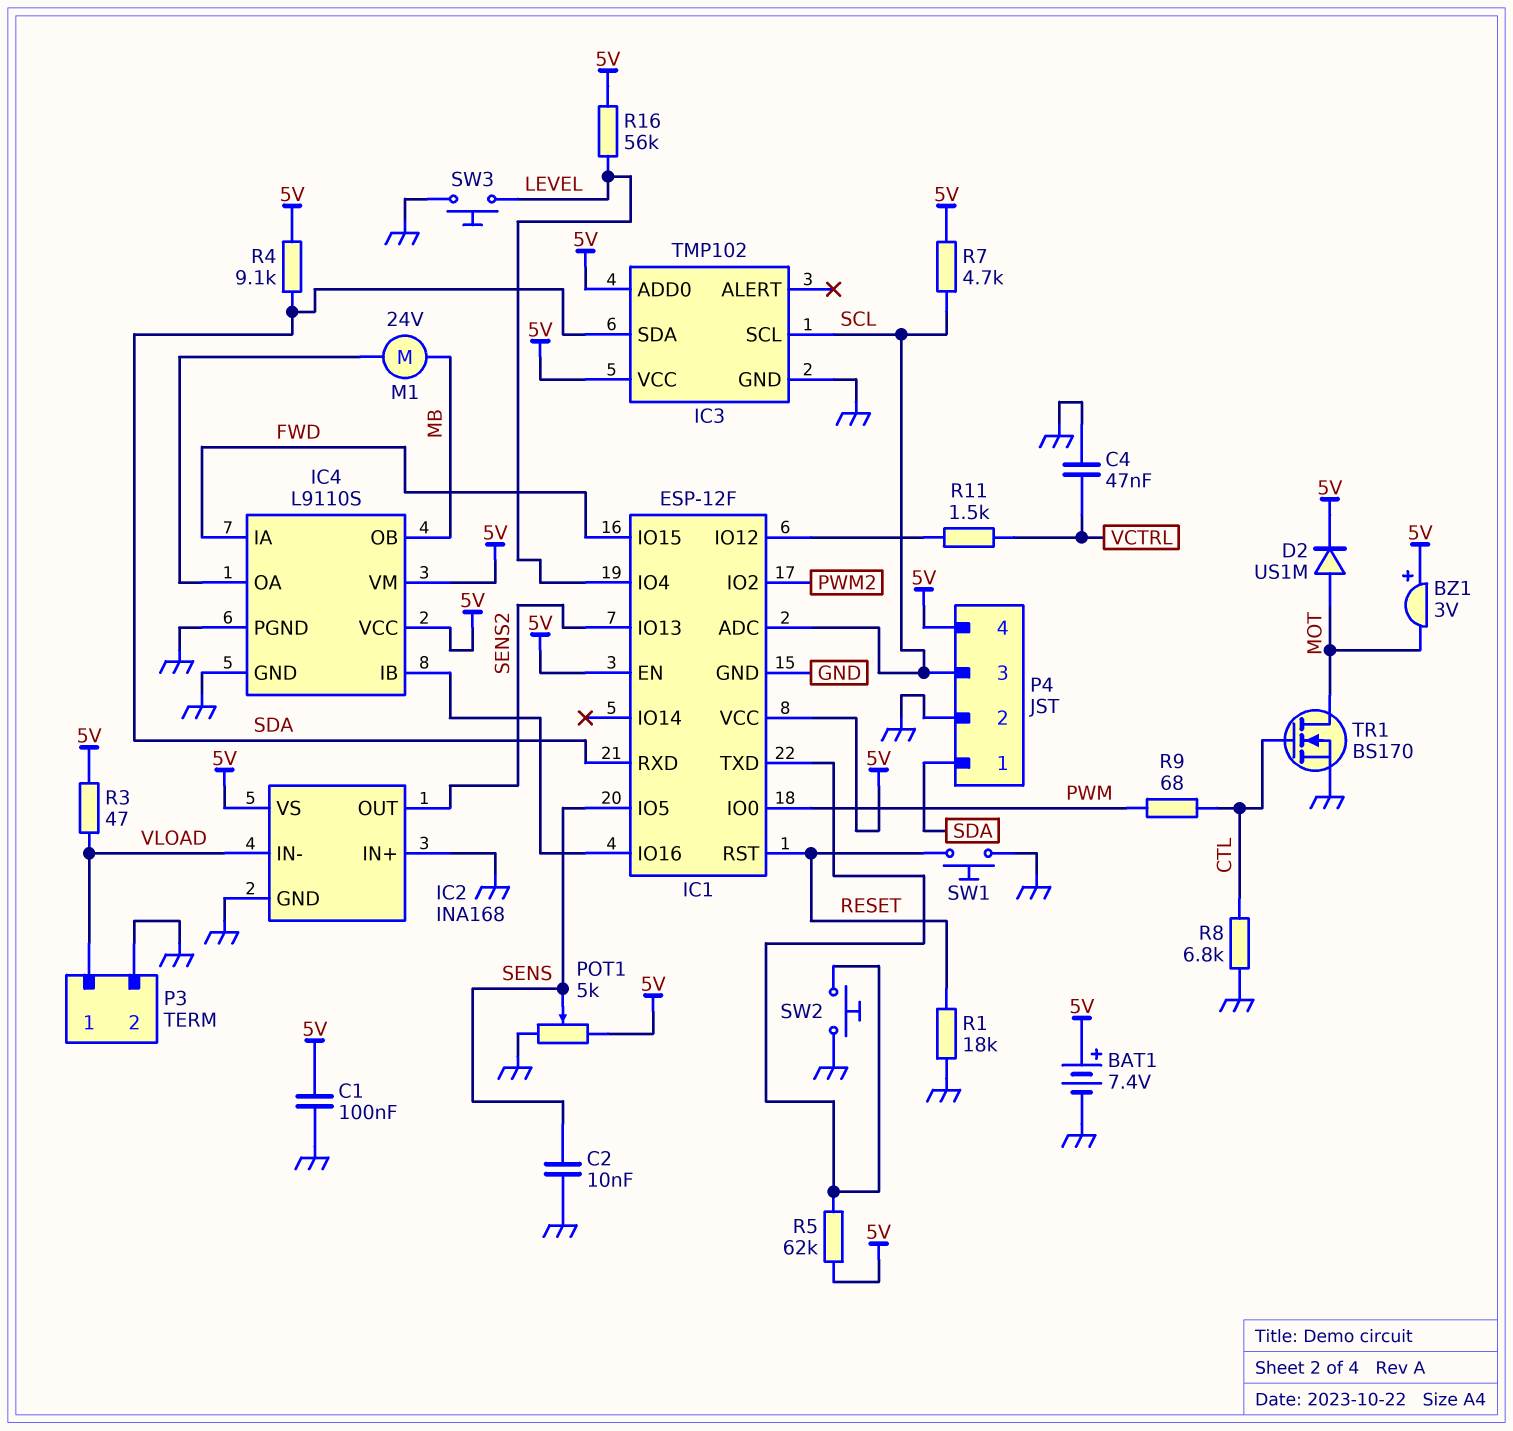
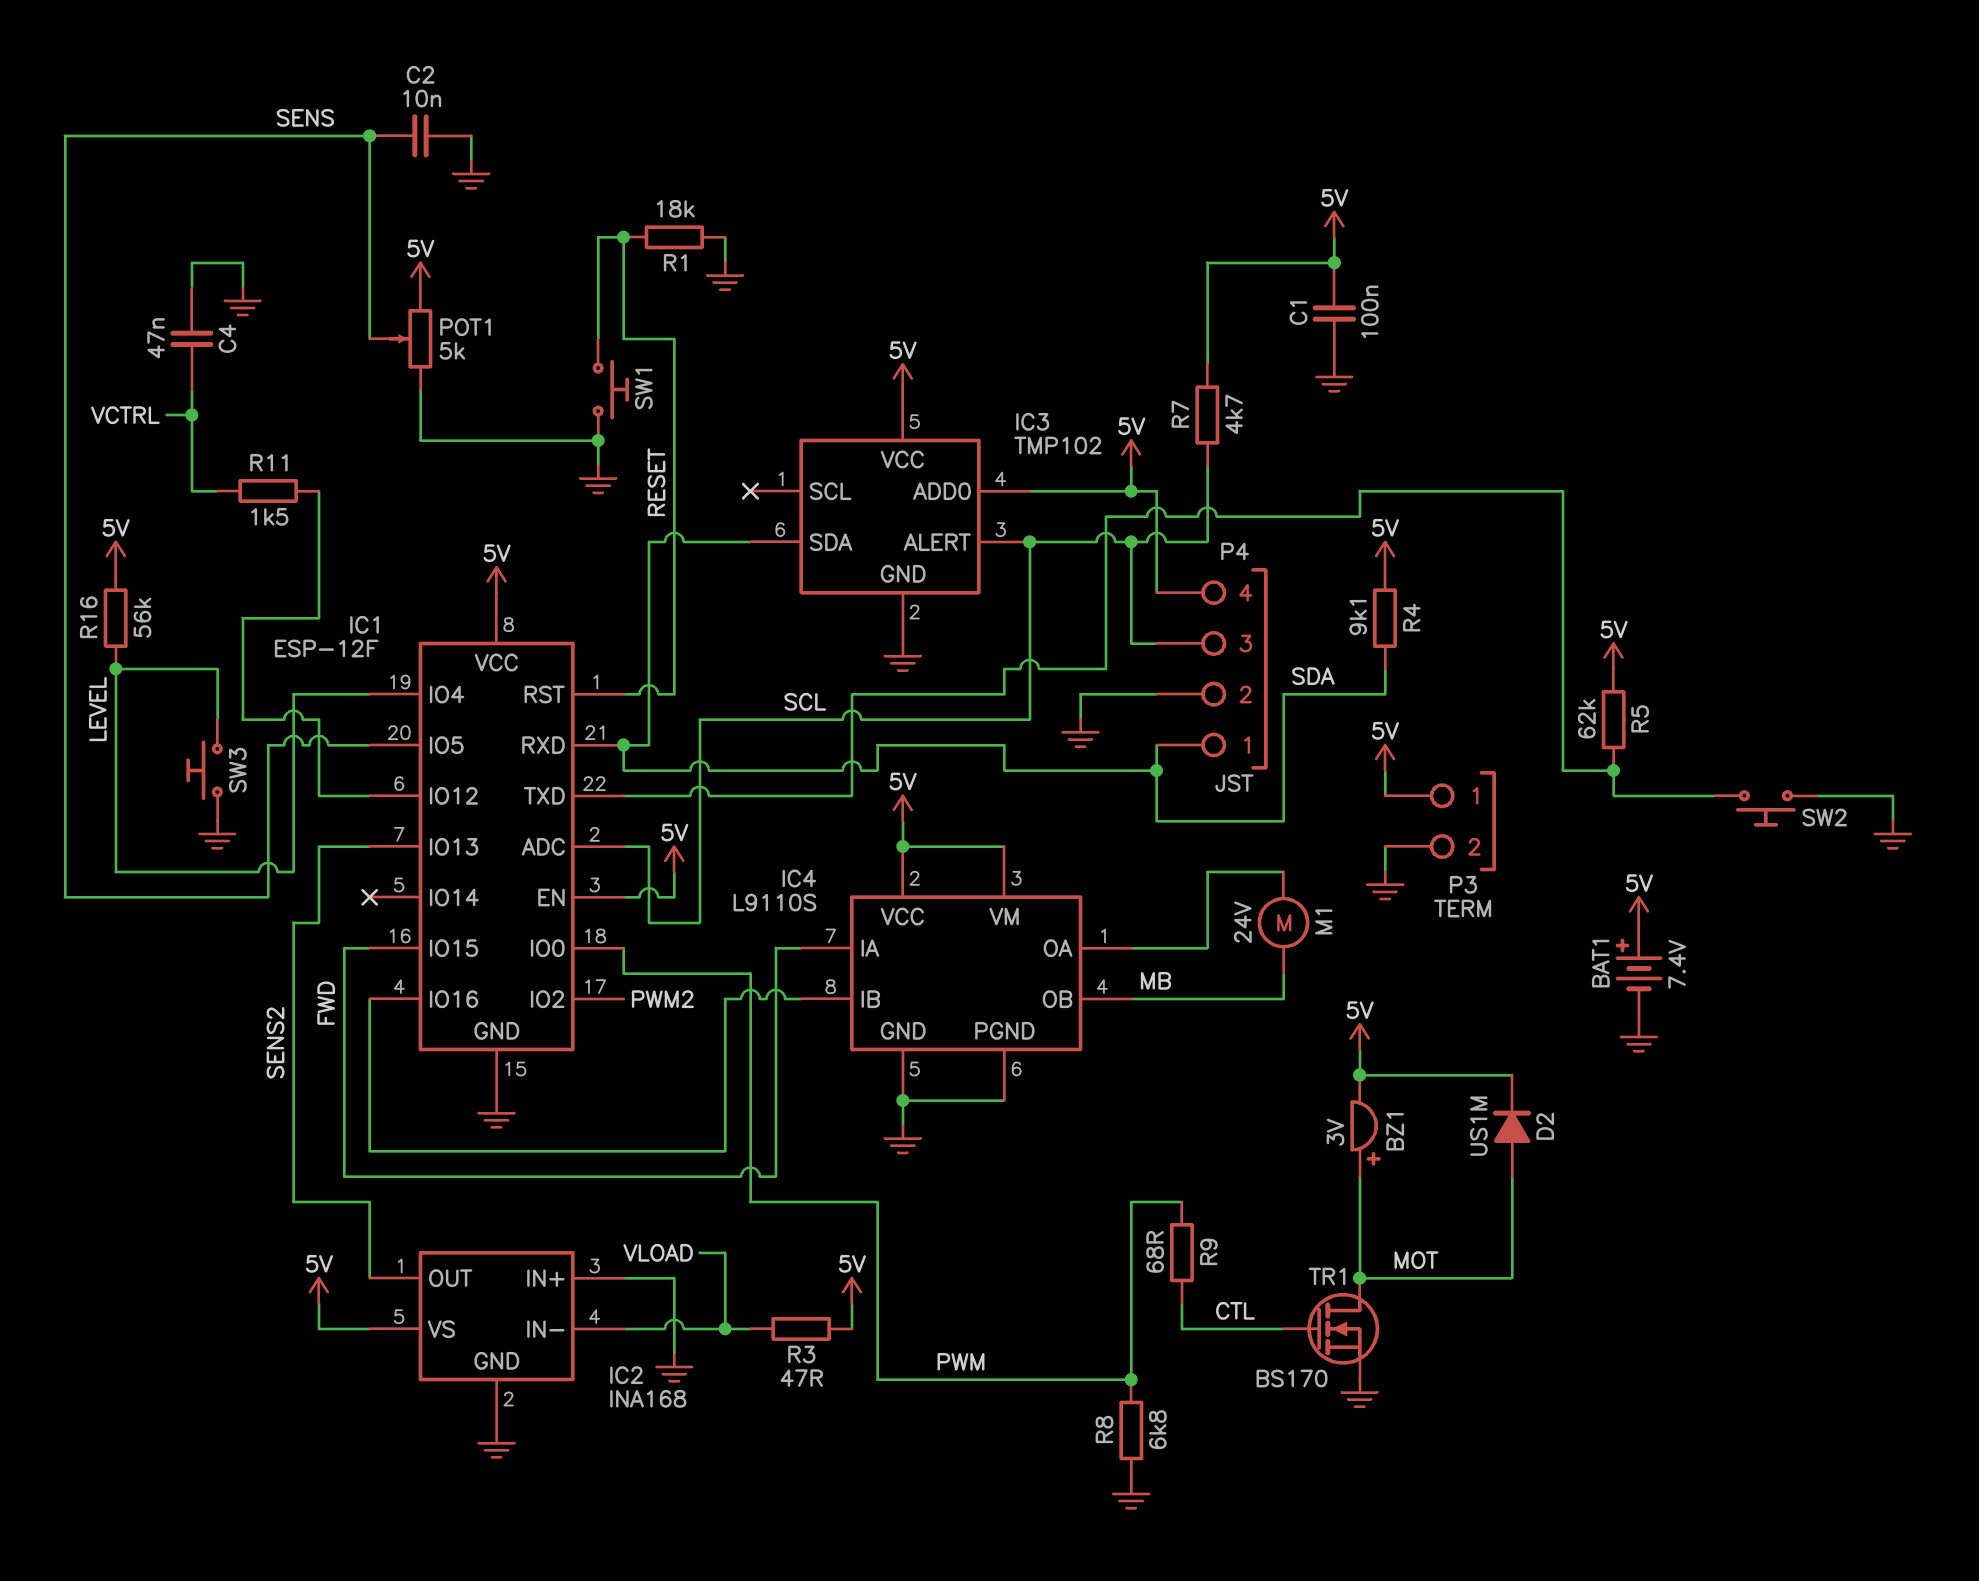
BZ1: buzzer 3V (plus 5V, minus MOT) -> buzzer 3V (plus MOT, minus 5V)
IC3 pin ALERT: none -> SCL
IC3 pin SCL: SCL -> none
P3 pin 1: VLOAD -> 5V
R8: 6.8k (CTL, GND) -> 6.8k (GND, PWM)

